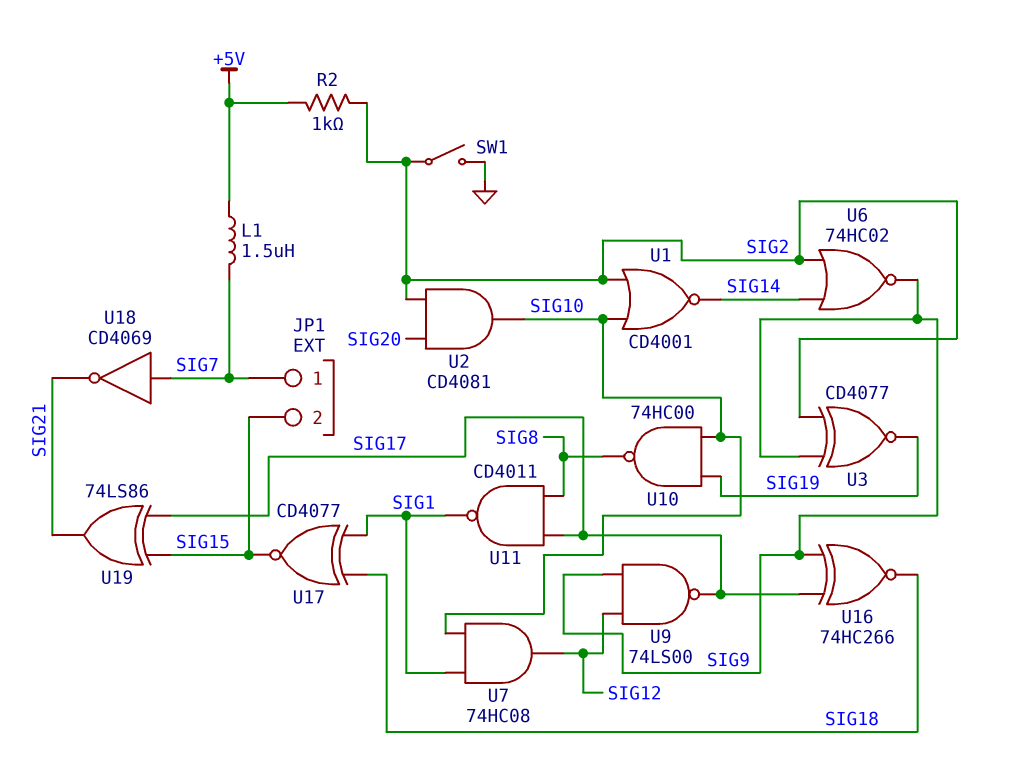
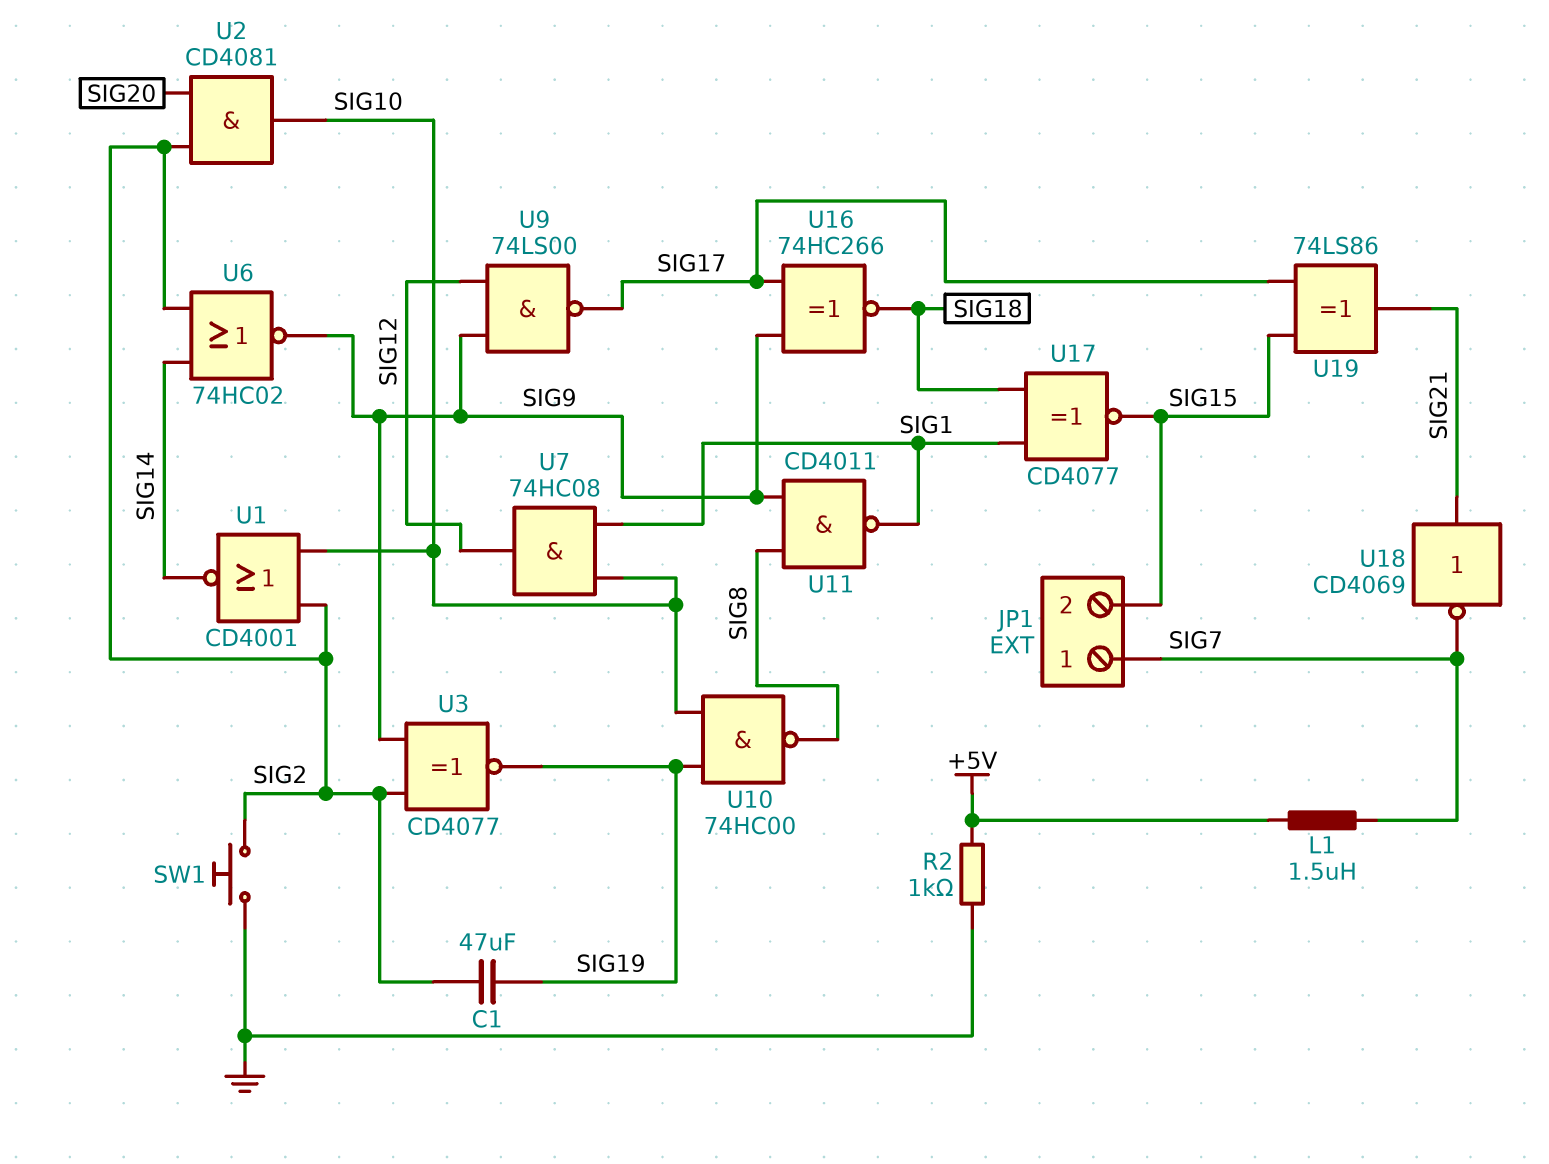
C1: none -> 47uF (SIG2, SIG19)
R2: 1k (+5V, SIG2) -> 1k (+5V, GND)
SW1: switch (GND, SIG2) -> button (GND, SIG2)
U11: NAND CD4011 (in SIG8, in SIG17, out SIG1) -> NAND CD4011 (in SIG8, in SIG9, out SIG1)
U18: NOT CD4069 (in SIG7, out SIG21) -> NOT CD4069 (in SIG21, out SIG7)

